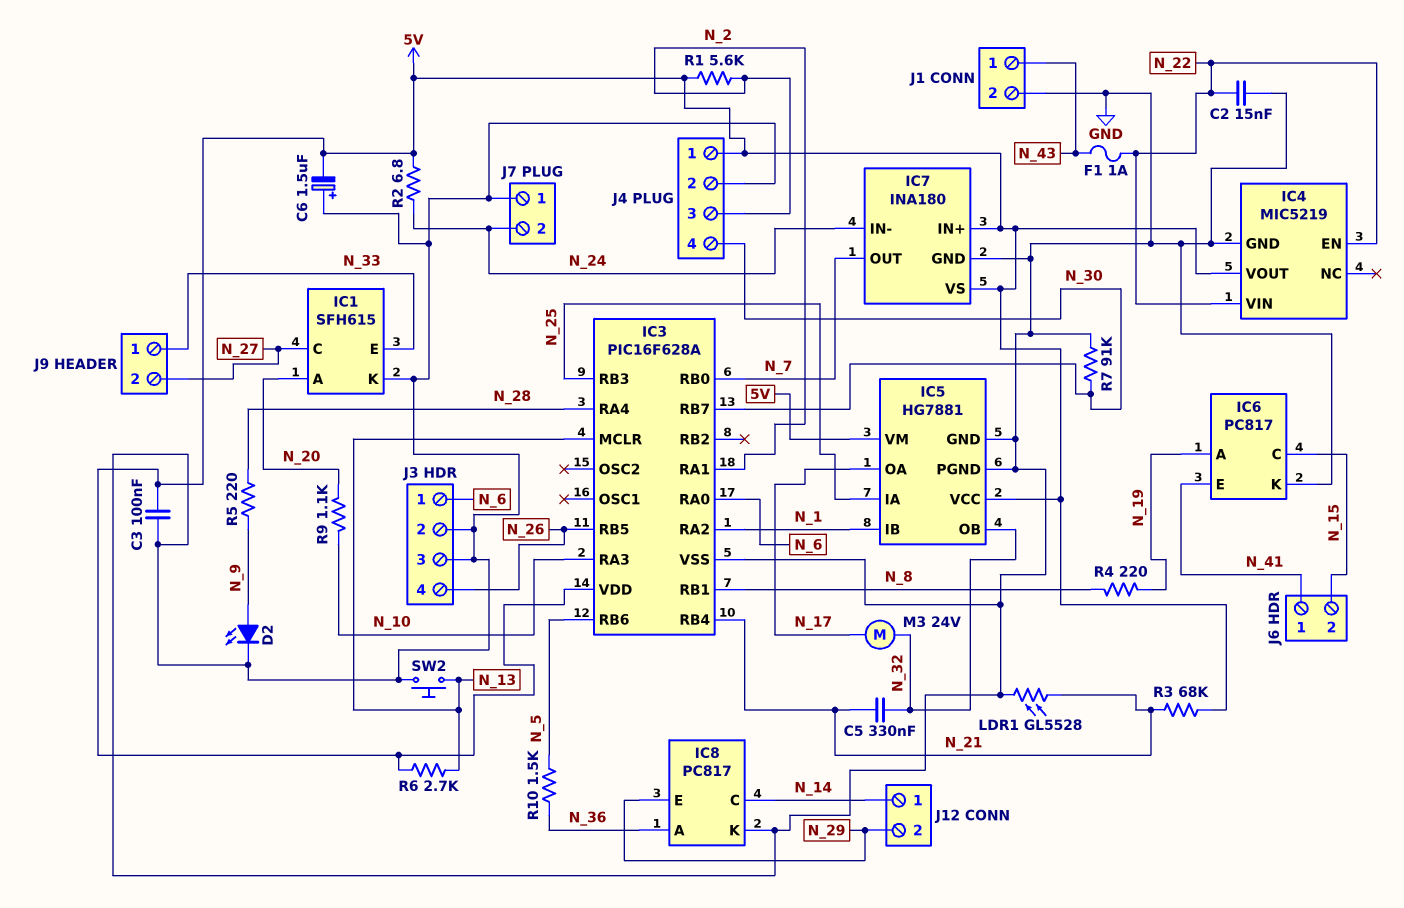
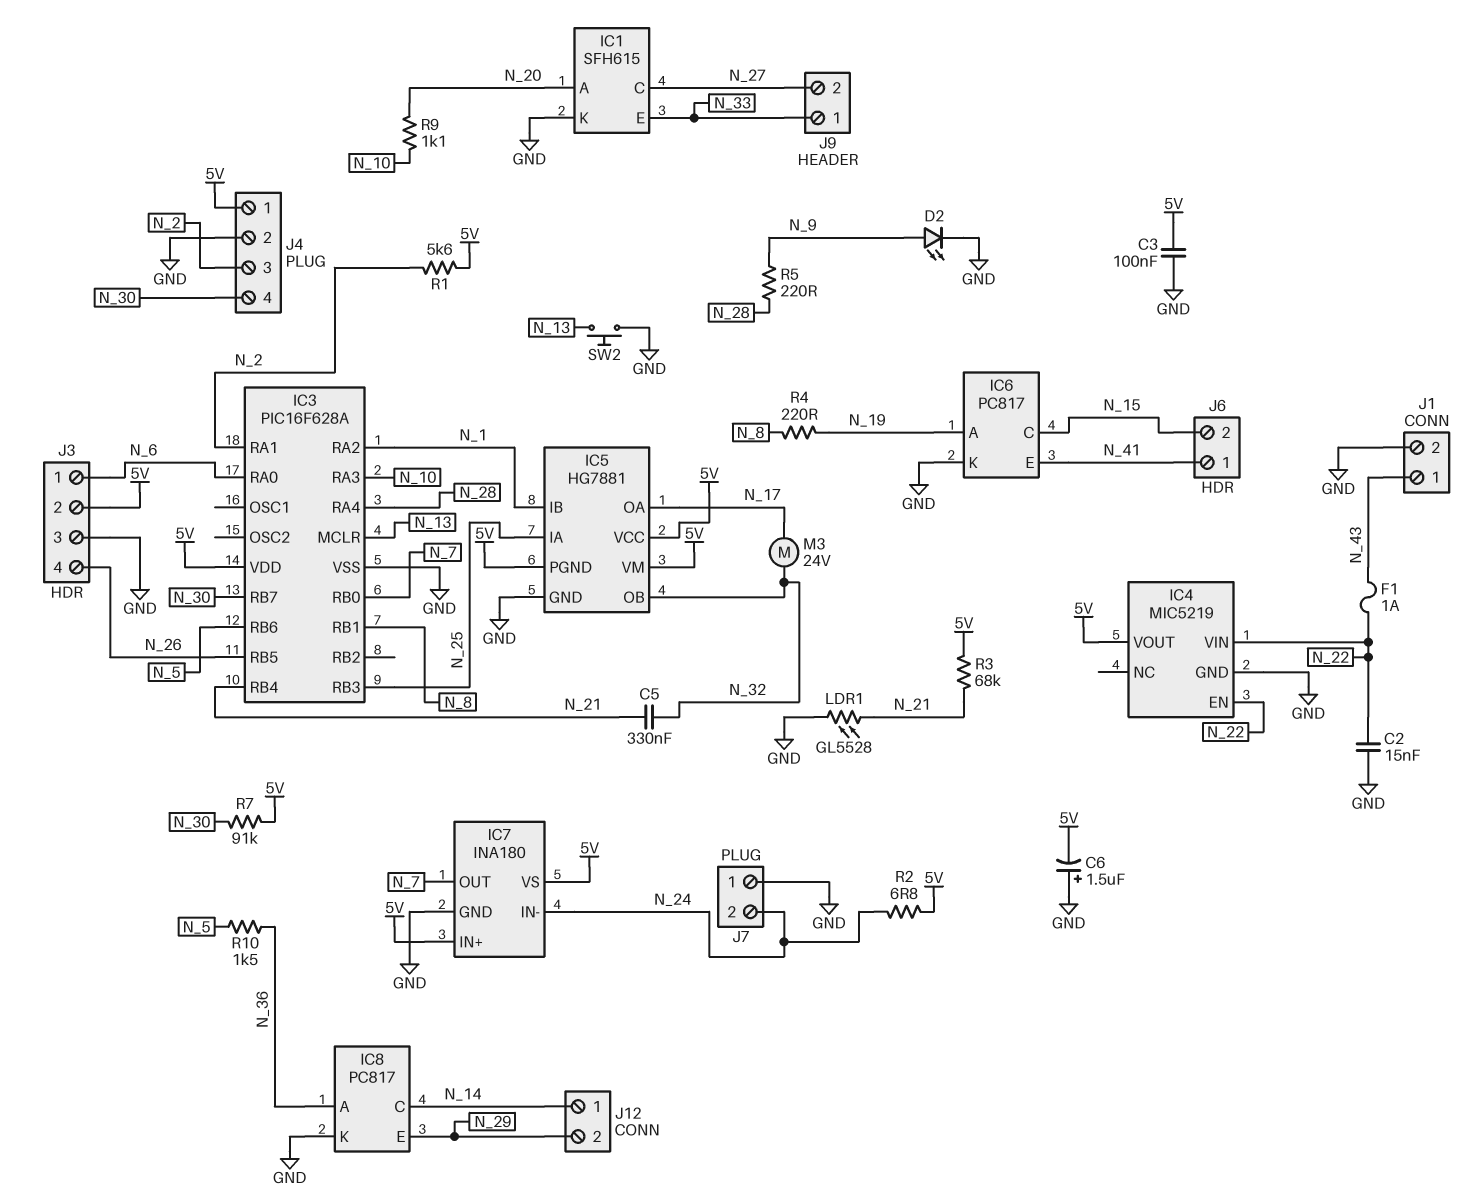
IC5 pin PGND: GND -> 5V
J3 pin 2: GND -> 5V
R6: 2.7k (5V, N_13) -> none
R7: 91k (GND, N_30) -> 91k (5V, N_30)

